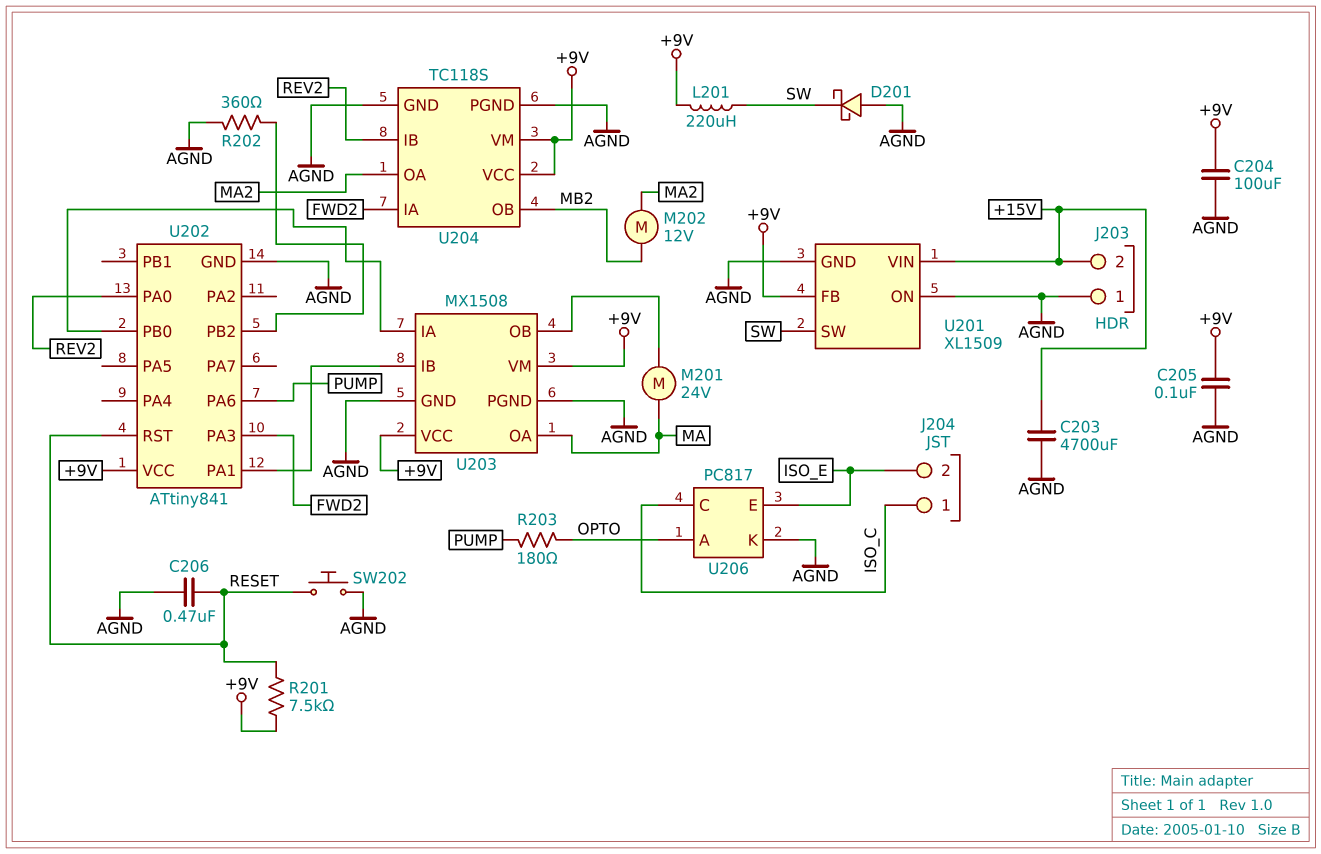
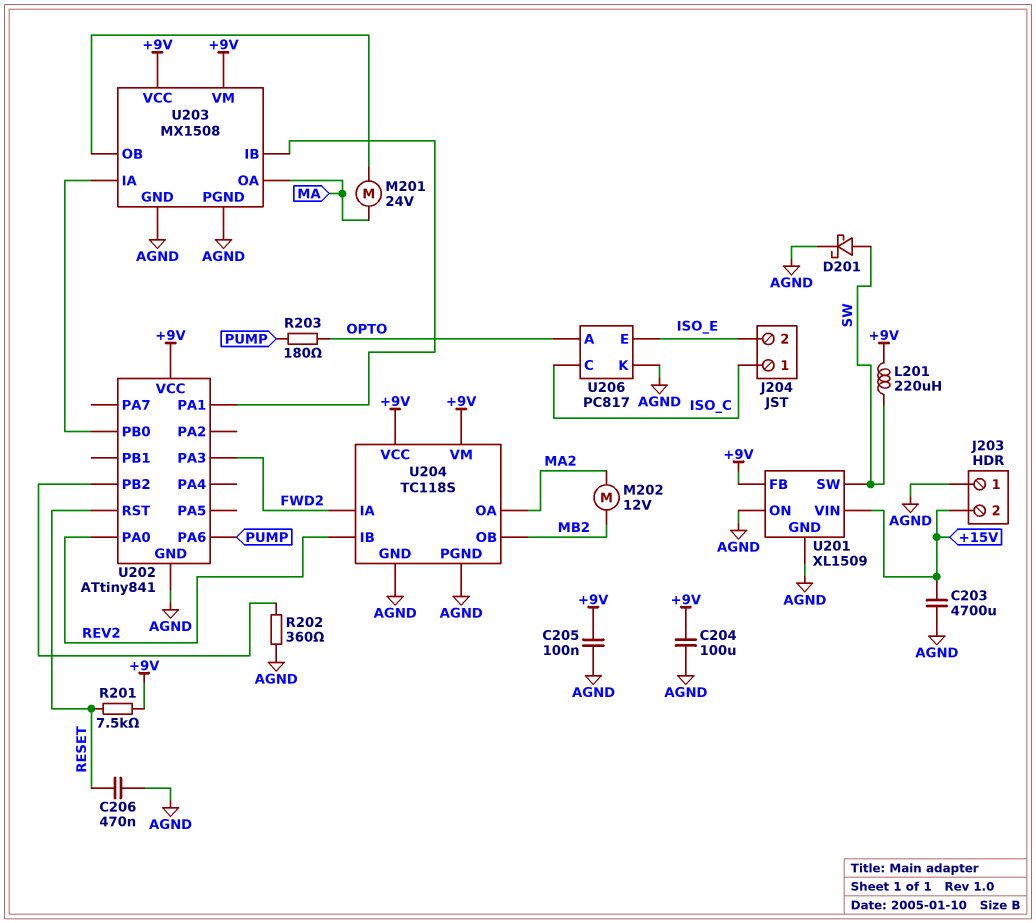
D201: schottky (A AGND, K SW) -> schottky (A SW, K AGND)
SW202: button (AGND, RESET) -> none

